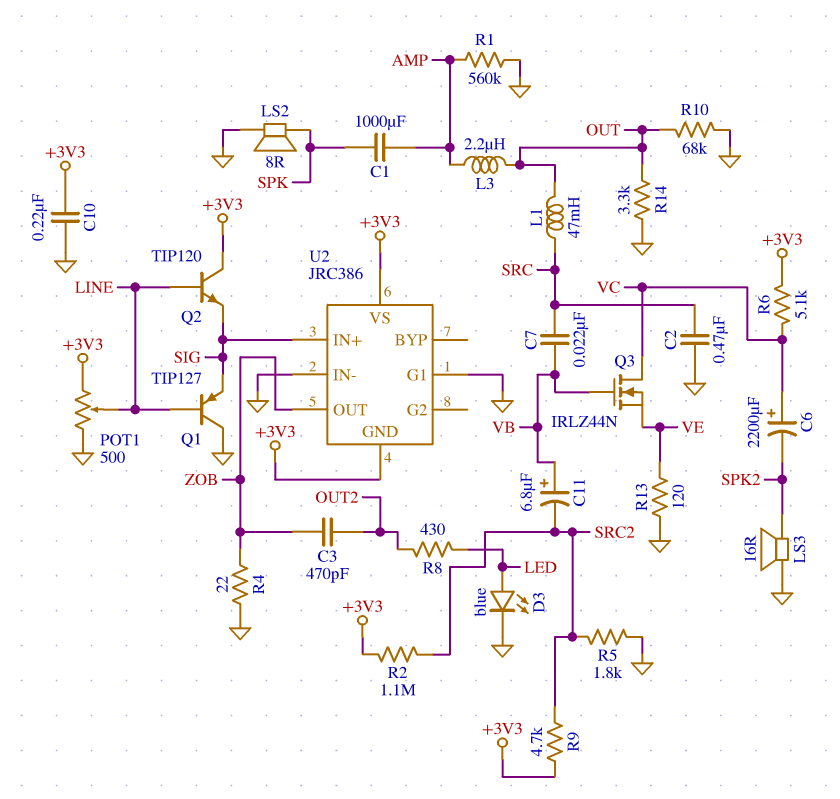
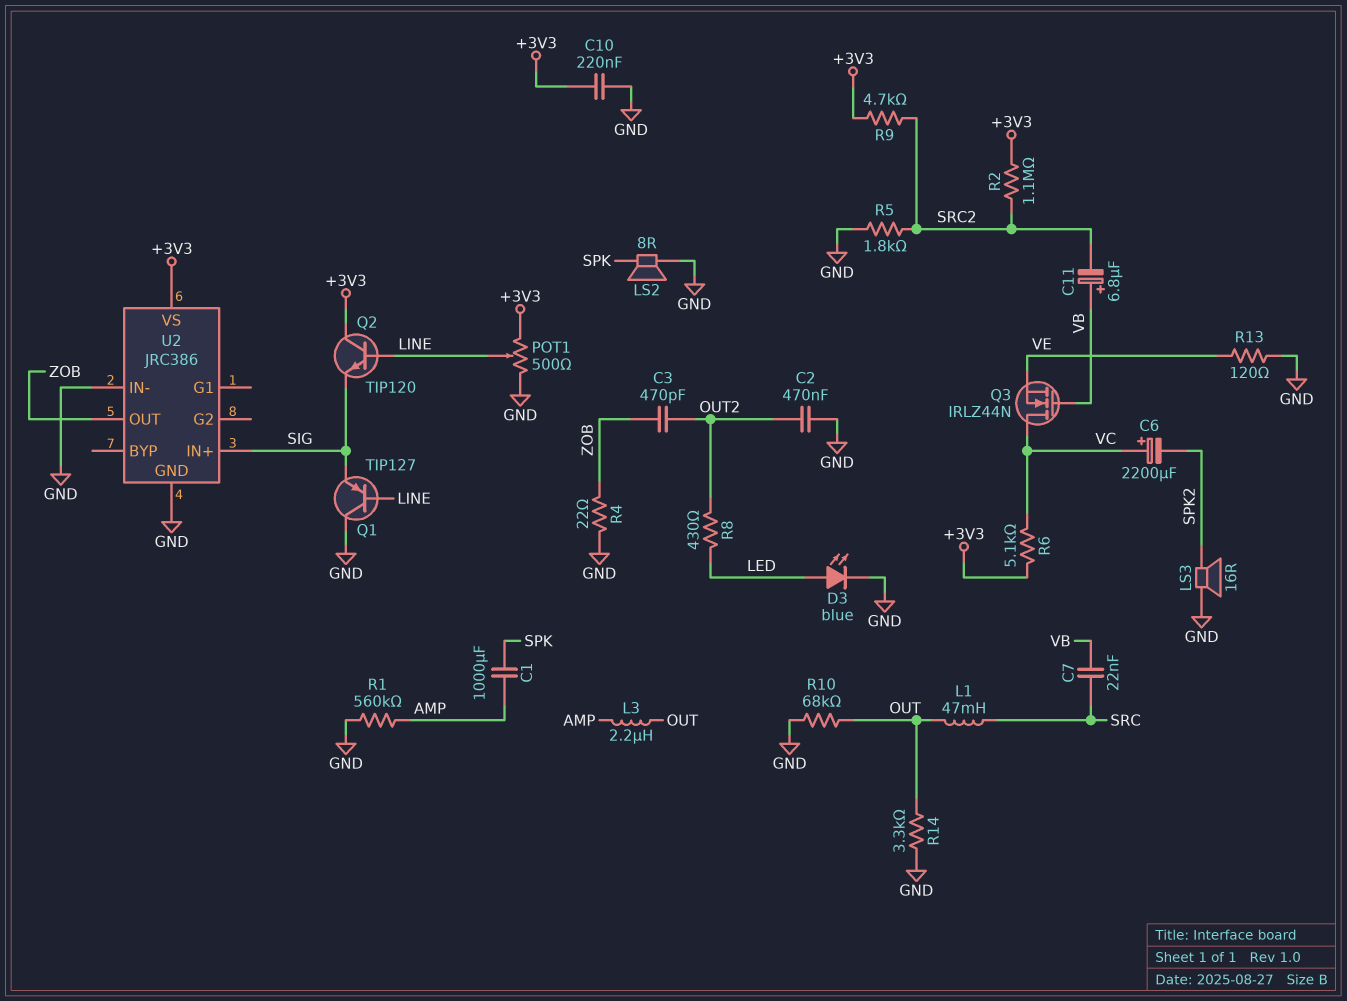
C2: 470nF (GND, SRC) -> 470nF (GND, OUT2)
U2 pin G1: GND -> none
U2 pin GND: +3V3 -> GND

